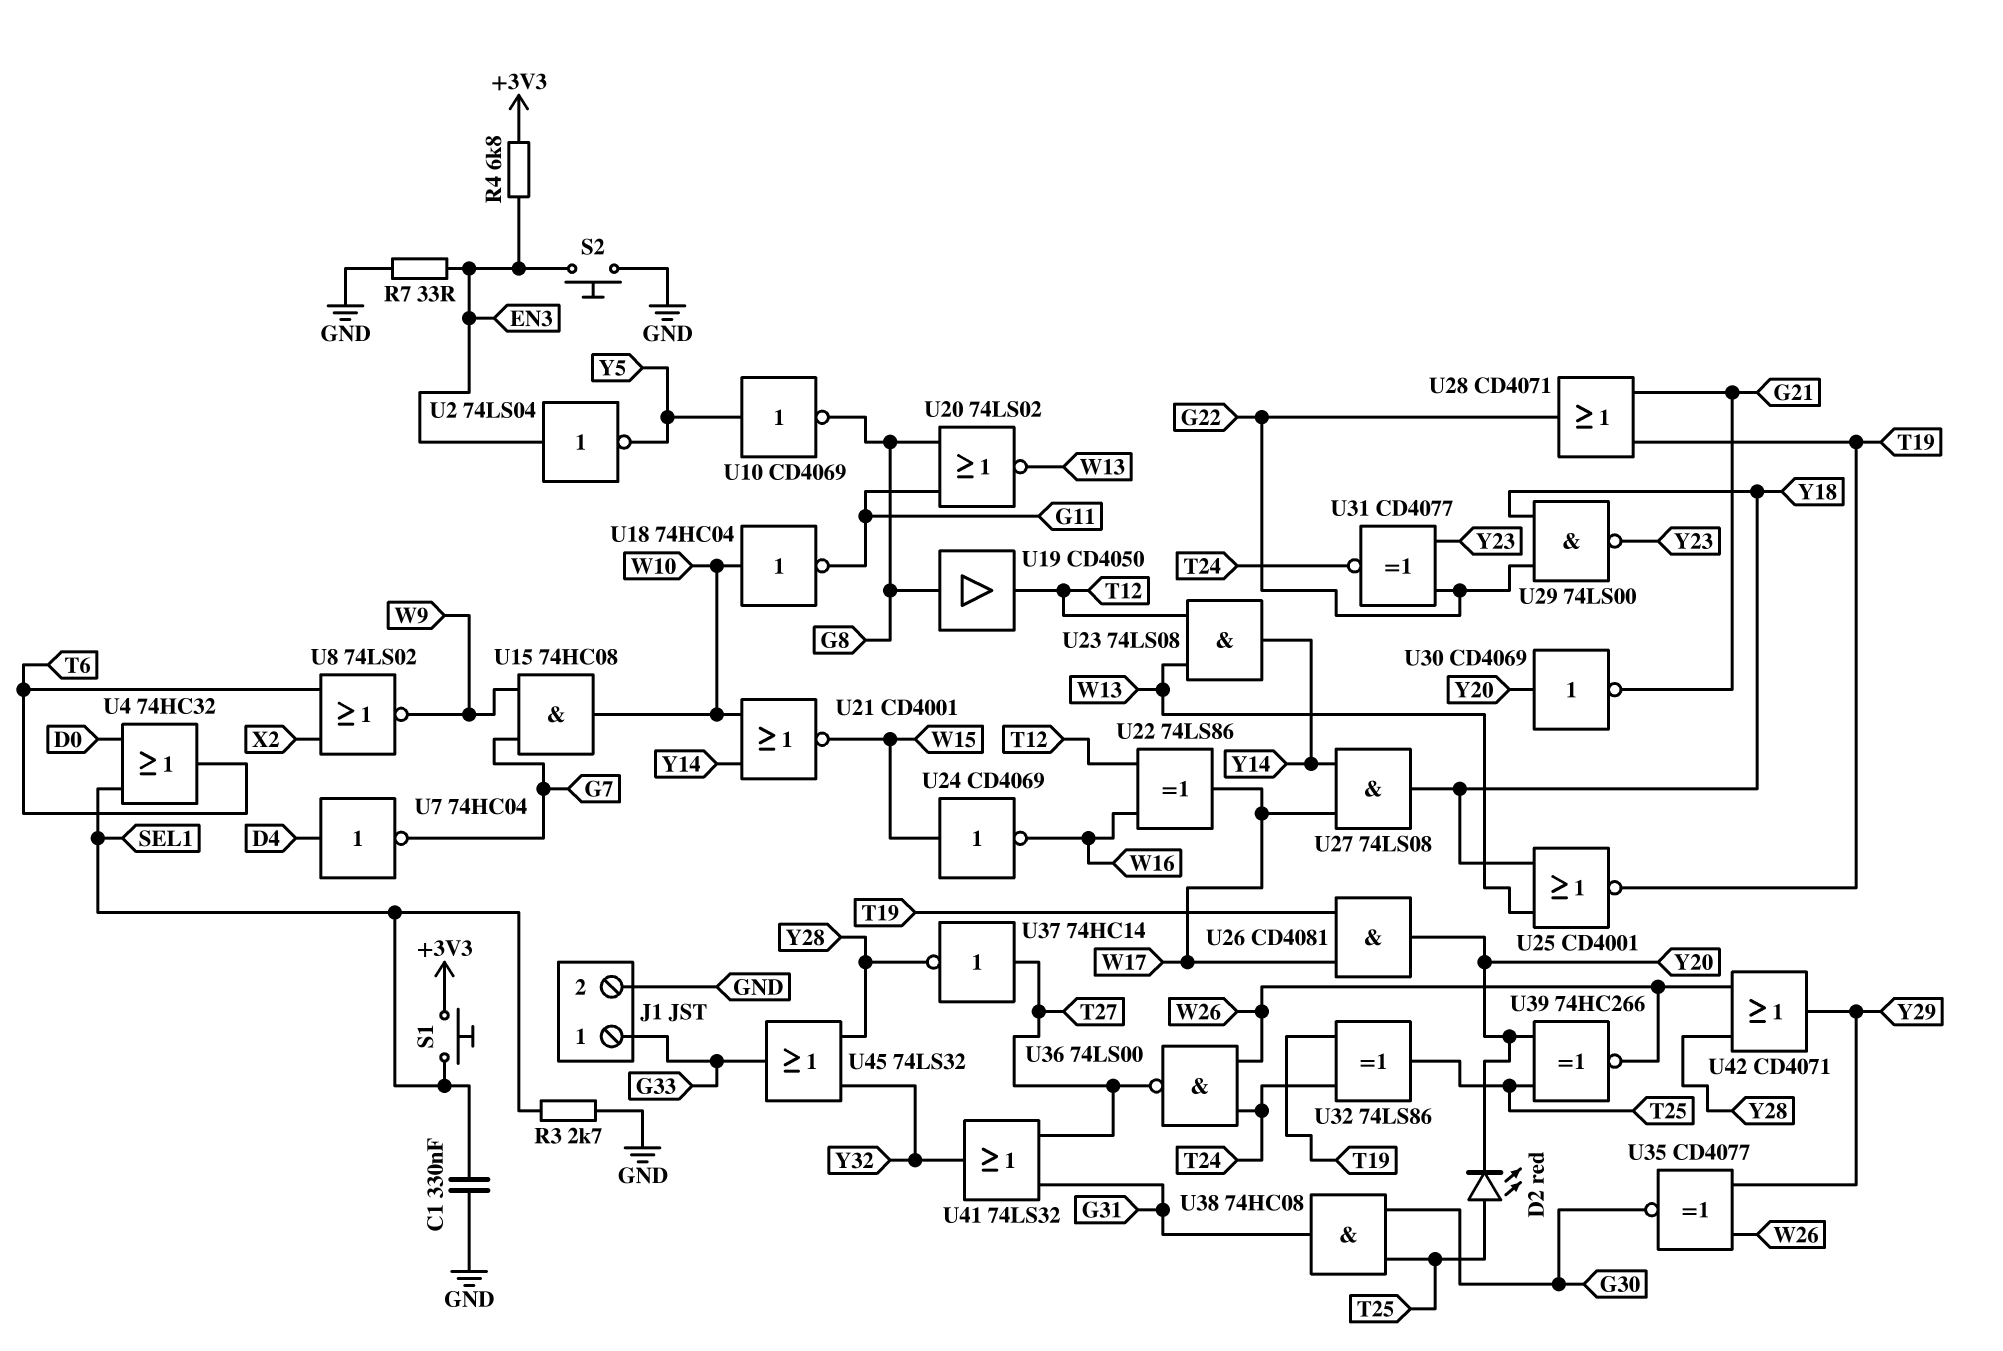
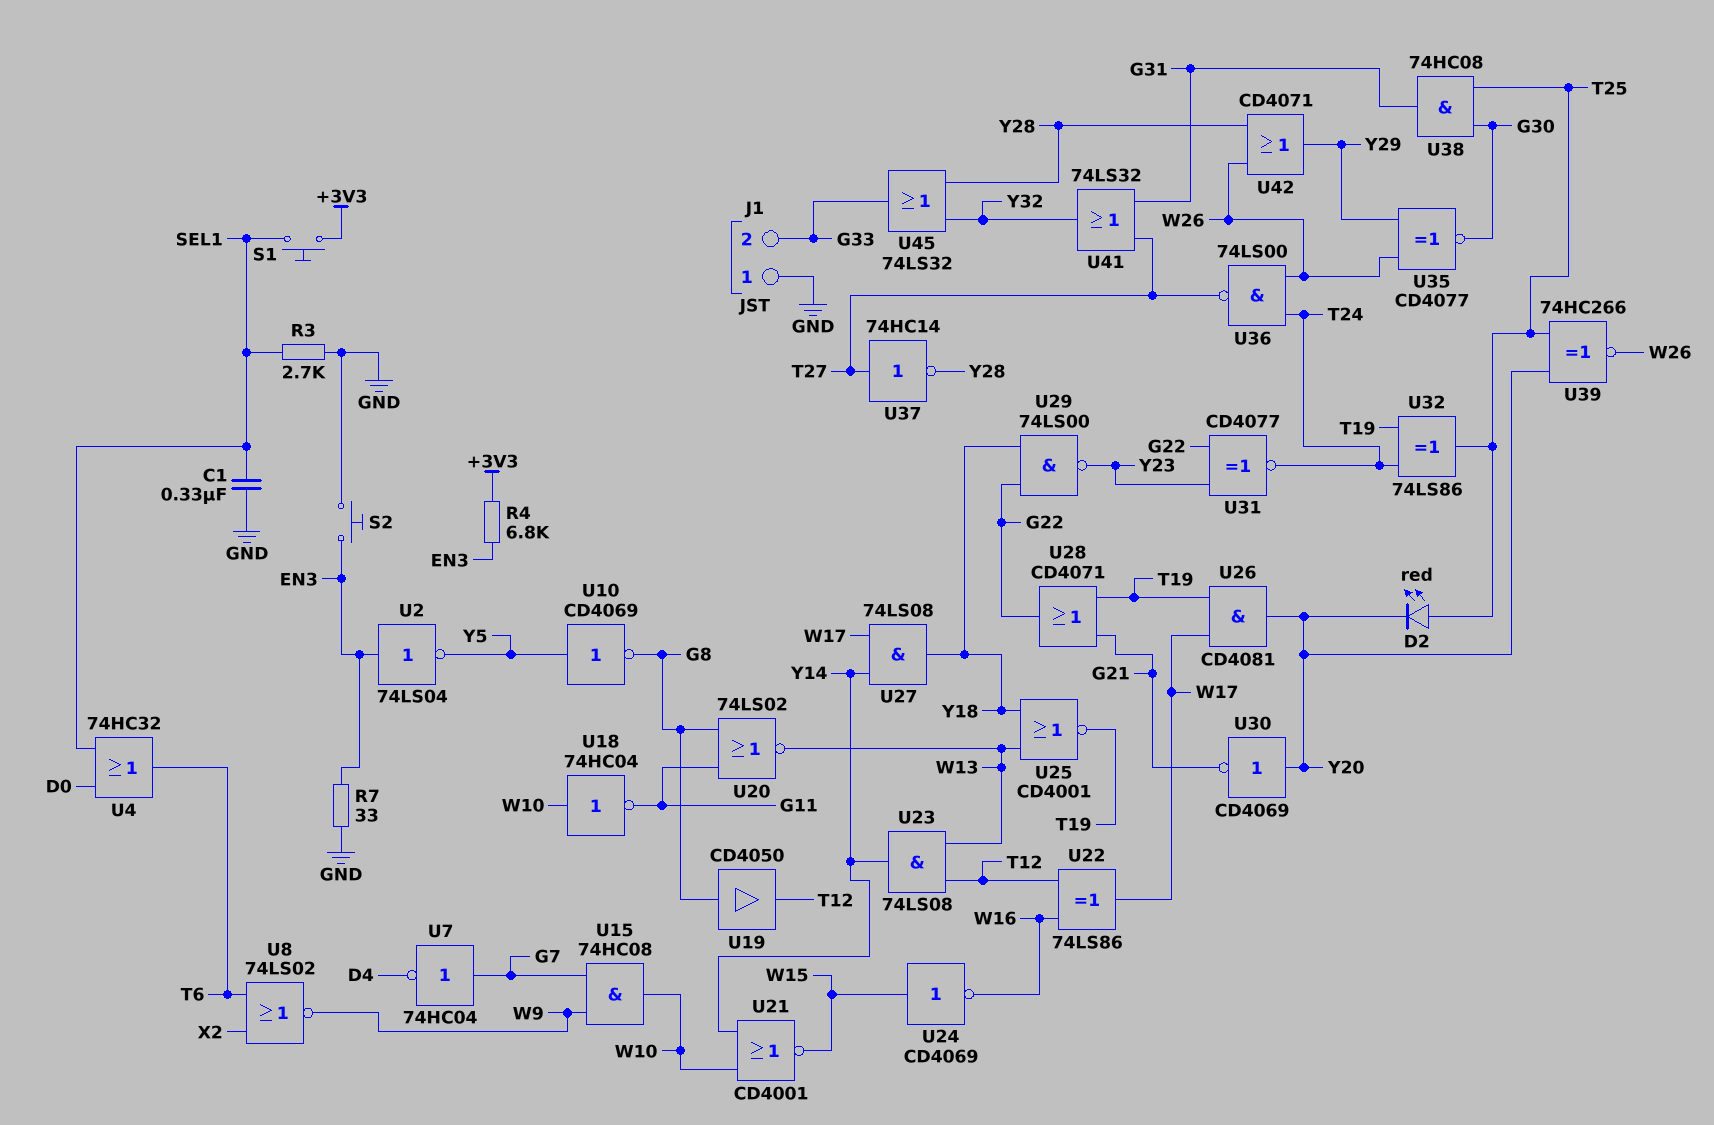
J1 pin 1: G33 -> GND
J1 pin 2: GND -> G33
U7: NOT 74HC04 (in D4, out G7) -> NOT 74HC04 (in G7, out D4)

